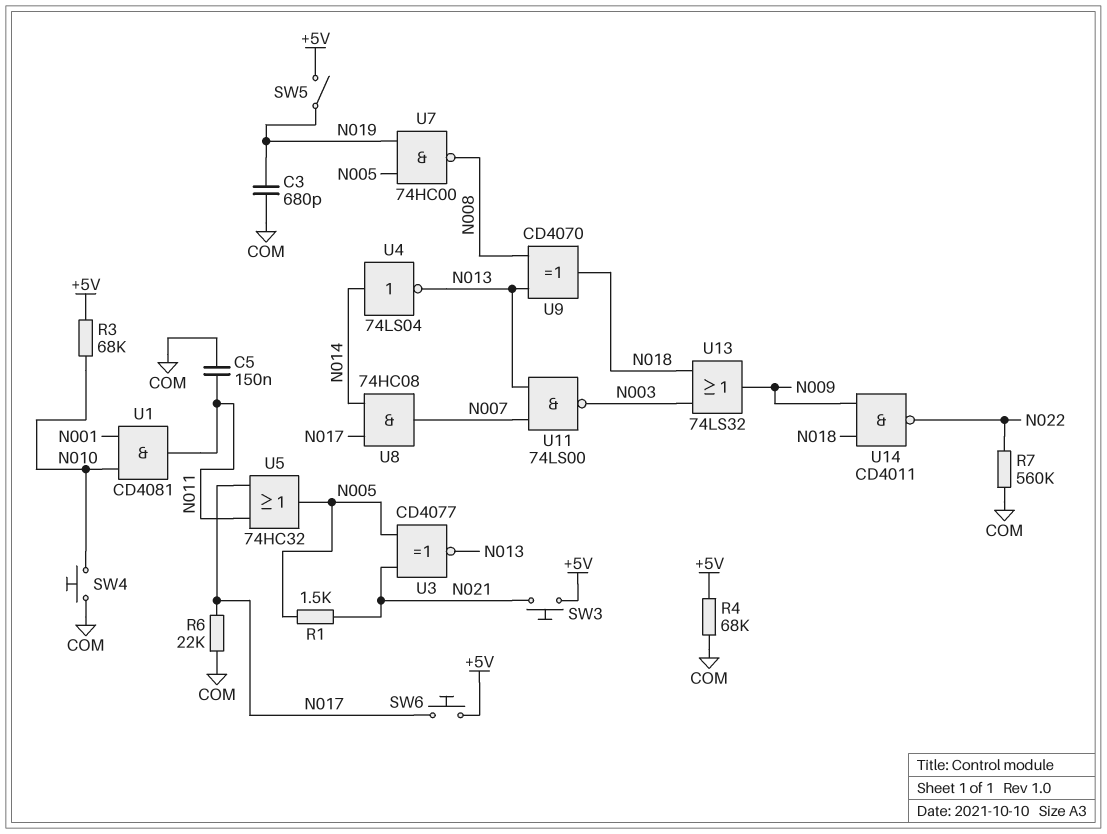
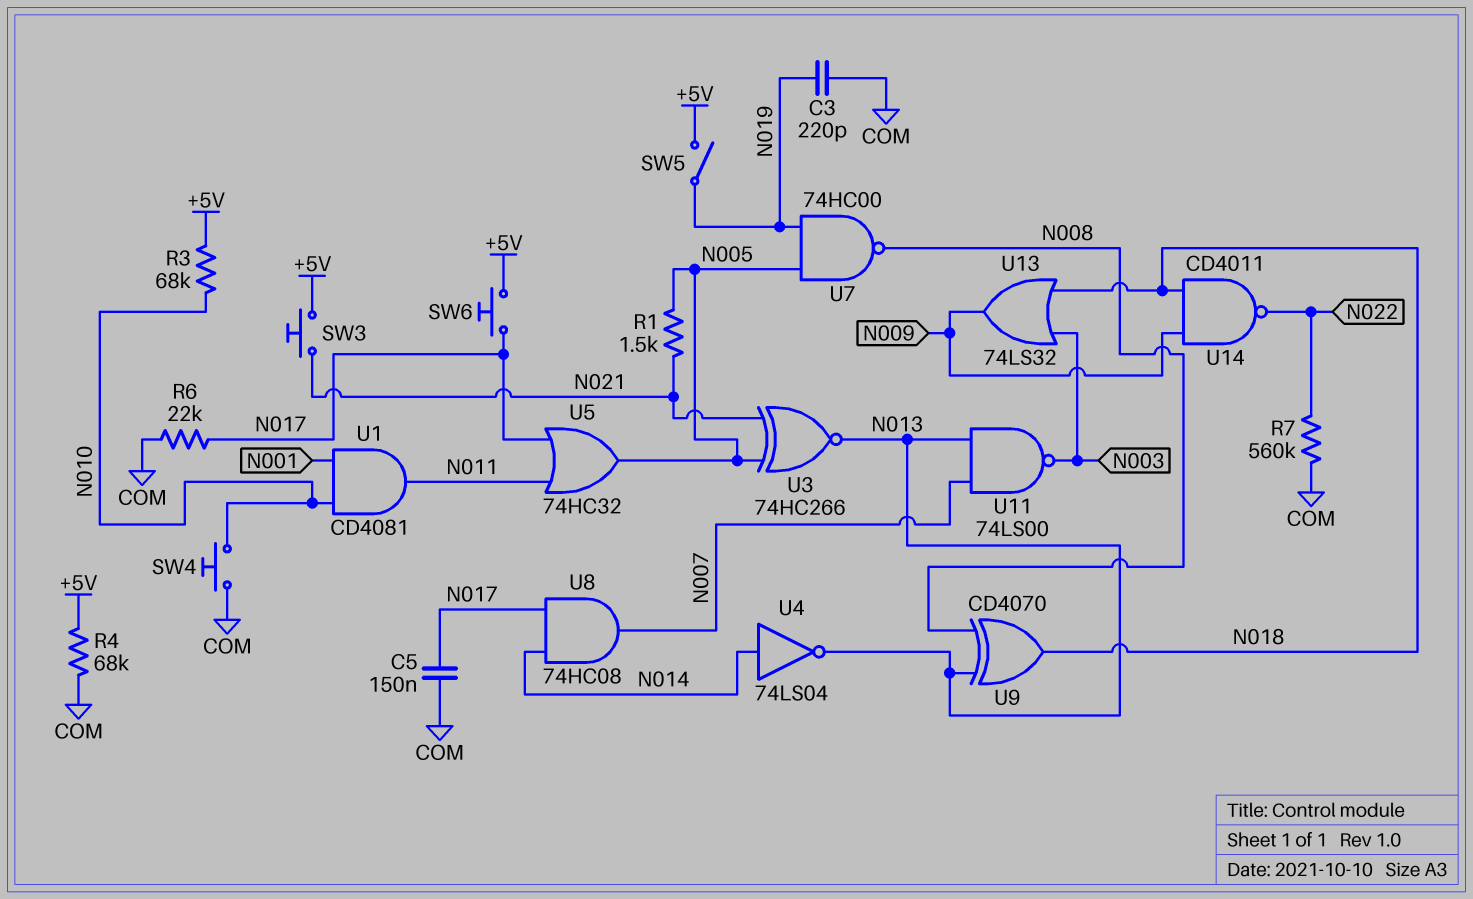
C3: 680pF (COM, N019) -> 220pF (COM, N019)
C5: 150nF (COM, N011) -> 150nF (COM, N017)
U3: XNOR CD4077 (in N005, in N021, out N013) -> XNOR 74HC266 (in N005, in N021, out N013)

